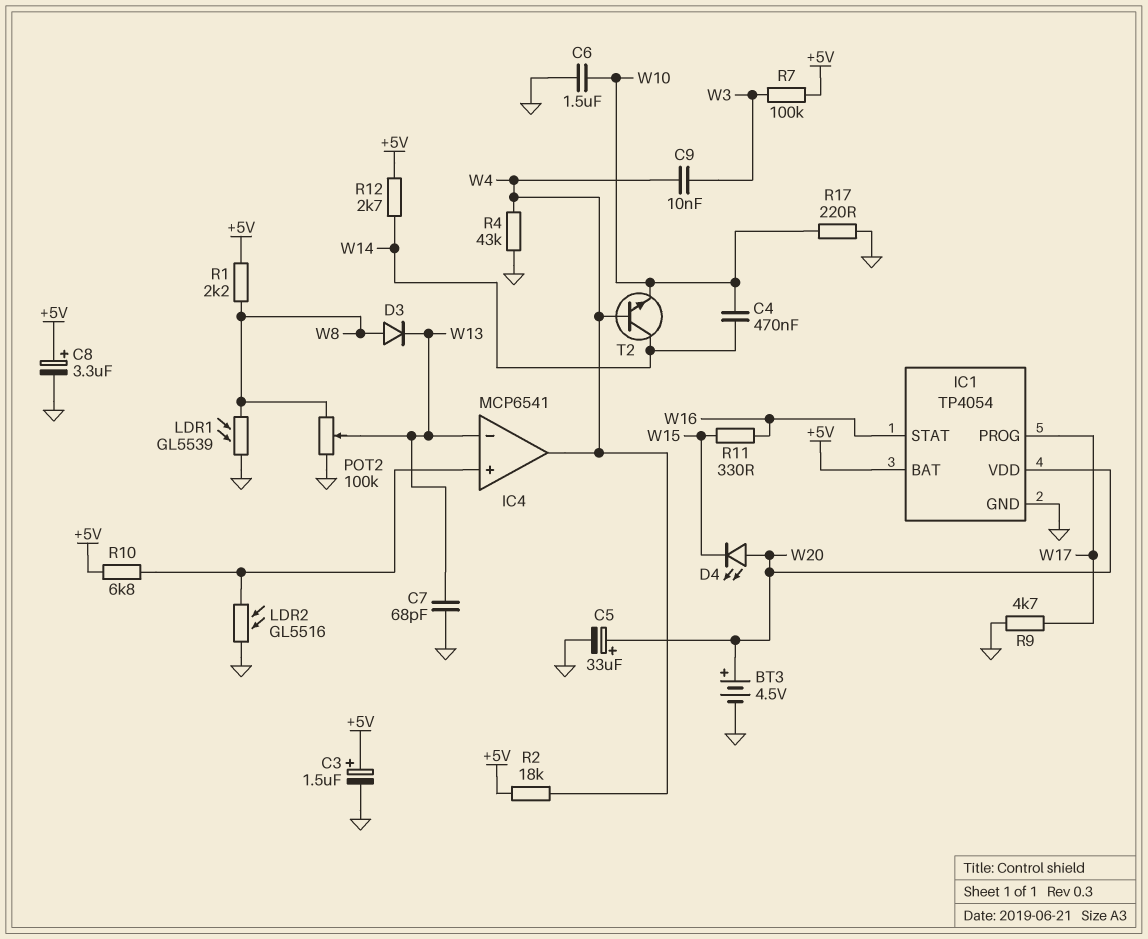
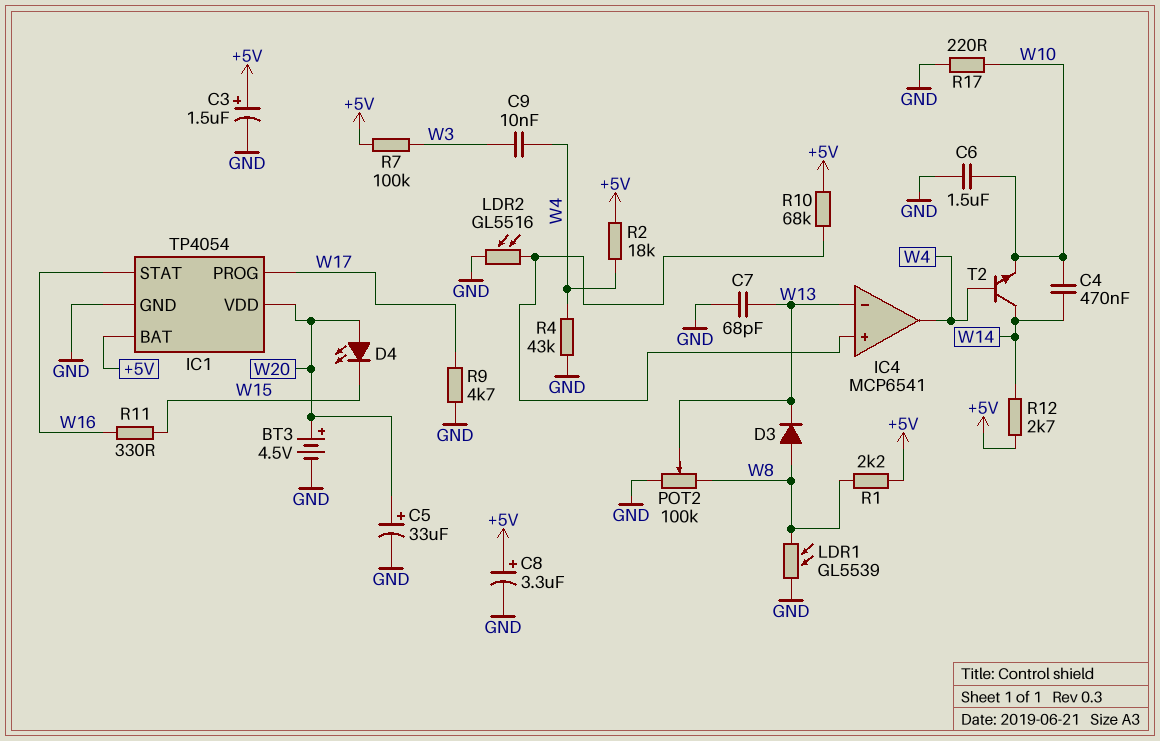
R10: 6.8k (+5V, IC4/in+) -> 68k (+5V, IC4/in+)

